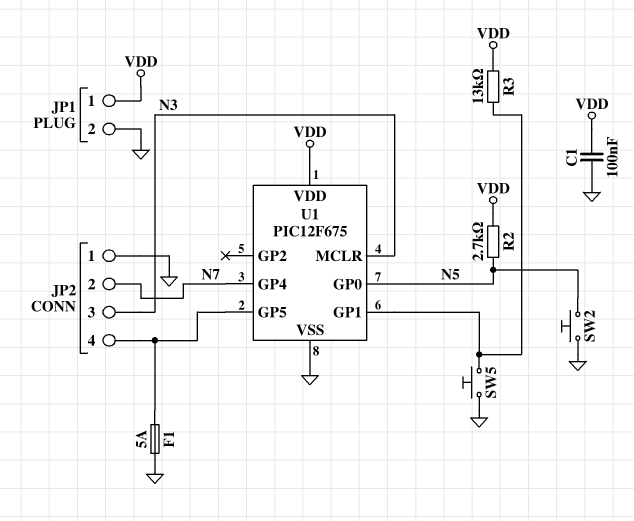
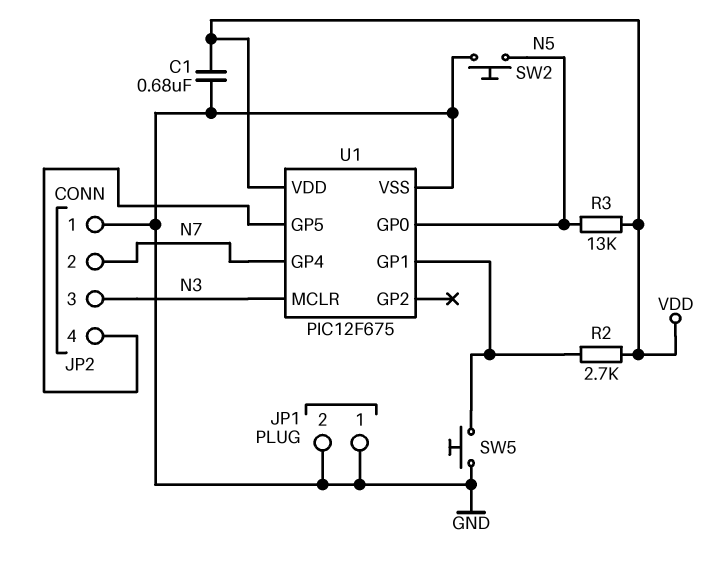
C1: 100nF (GND, VDD) -> 680nF (GND, VDD)
F1: 5A (GND, JP2/4) -> none
JP1 pin 1: VDD -> GND
R2: 2.7k (N5, VDD) -> 2.7k (U1/GP1, VDD)
R3: 13k (U1/GP1, VDD) -> 13k (N5, VDD)

